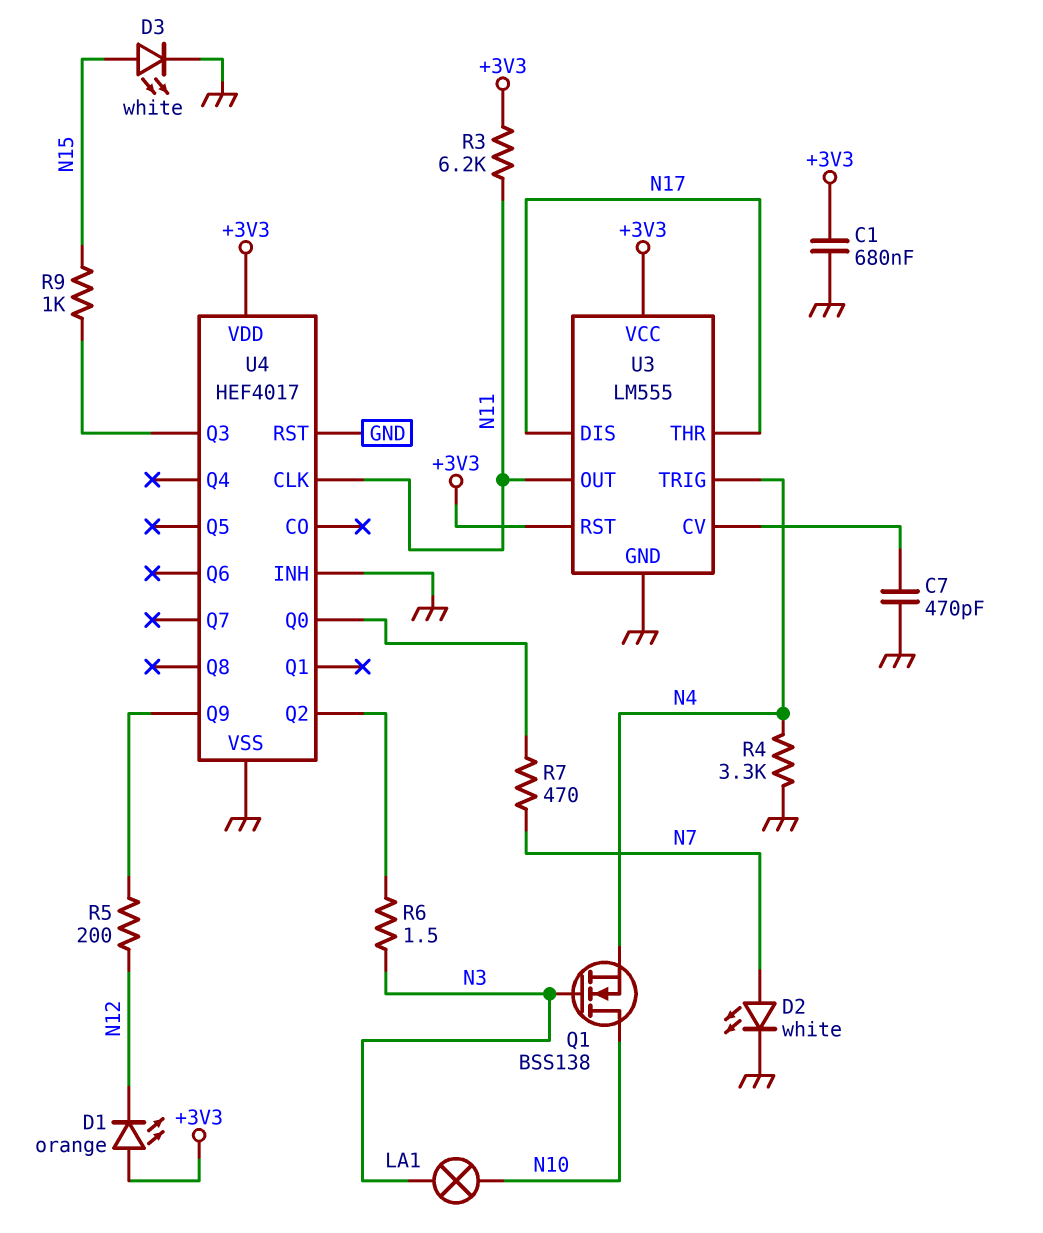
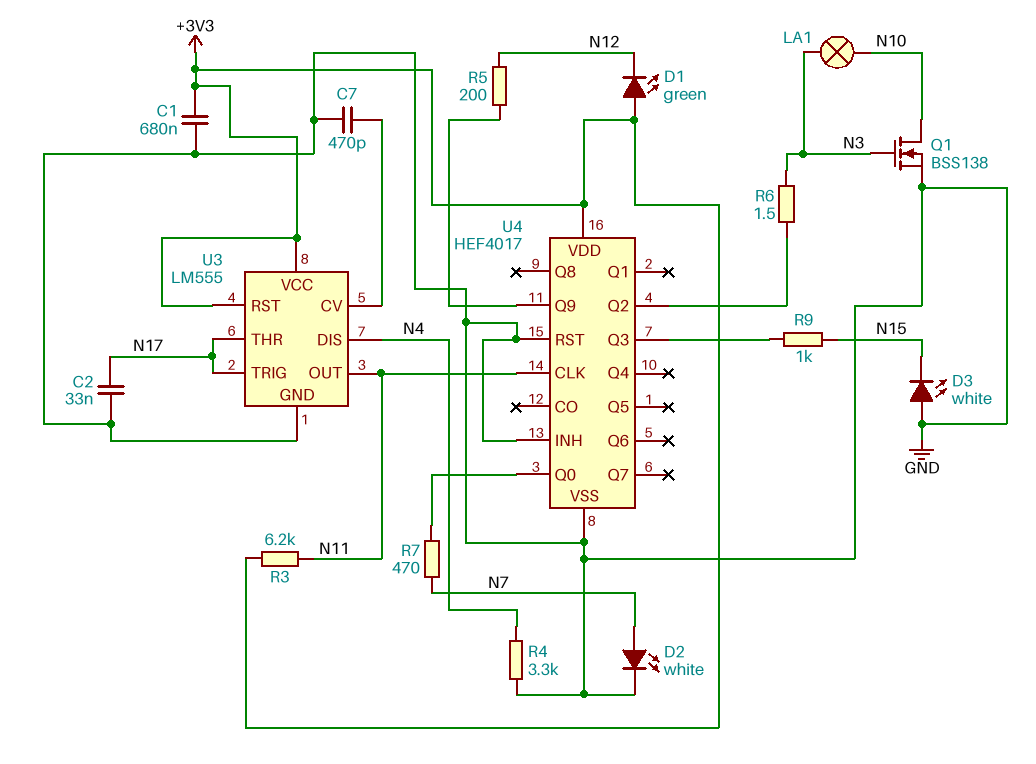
C2: none -> 33nF (GND, N17)
D1: LED orange (A +3V3, K N12) -> LED green (A +3V3, K N12)
D3: LED white (A N15, K GND) -> LED white (A GND, K N15)
Q1: NMOS BSS138 (G N3, D N10, S N4) -> NMOS BSS138 (G N3, D N10, S GND)
U3 pin DIS: N17 -> N4
U3 pin TRIG: N4 -> N17

